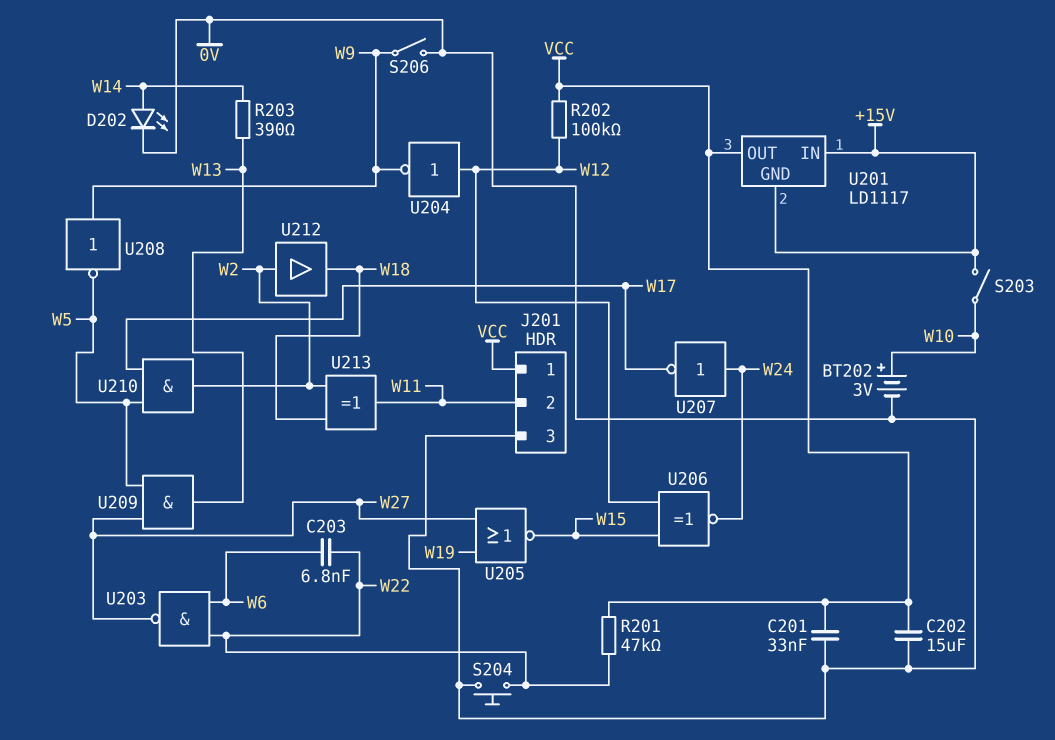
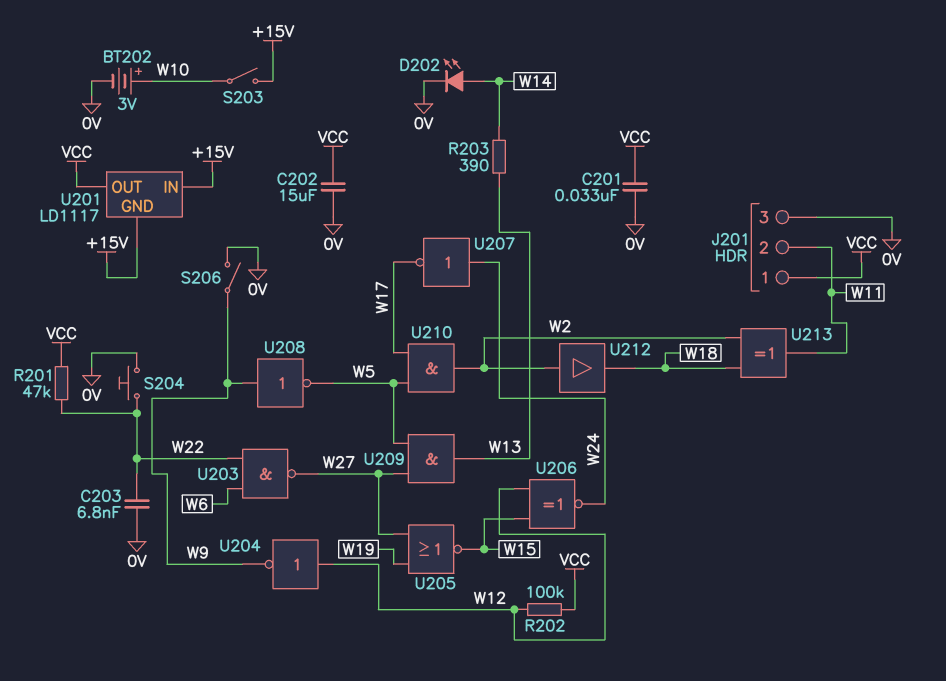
C203: 6.8nF (W6, W22) -> 6.8nF (0V, W22)

